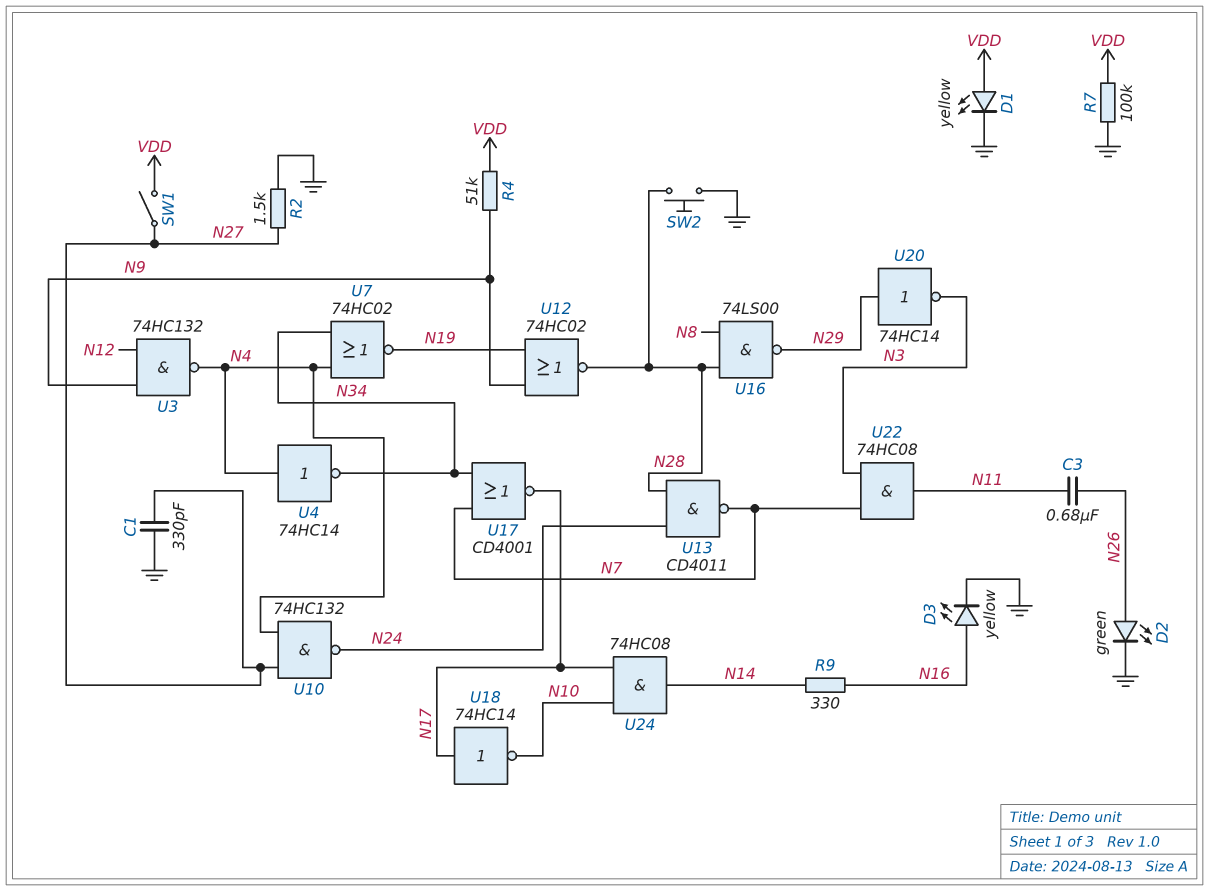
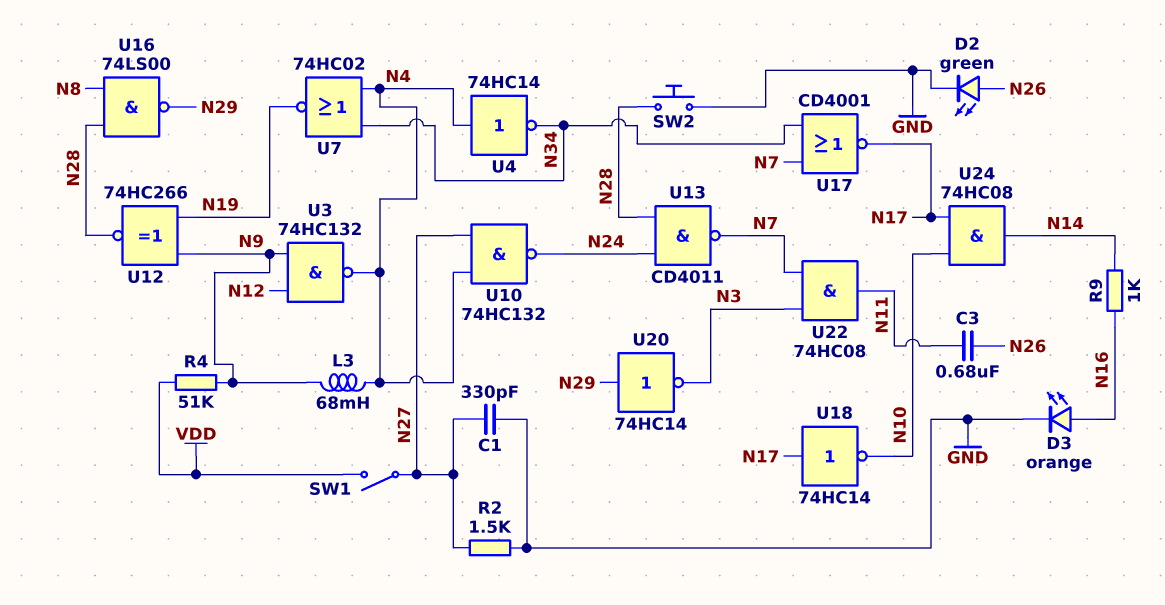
D1: LED yellow (A VDD, K GND) -> none
D3: LED yellow (A N16, K GND) -> LED orange (A N16, K GND)
L3: none -> 68mH (N4, N9)
R7: 100k (GND, VDD) -> none
R9: 330 (N14, N16) -> 1k (N14, N16)
U12: NOR 74HC02 (in N9, in N19, out N28) -> XNOR 74HC266 (in N9, in N19, out N28)

